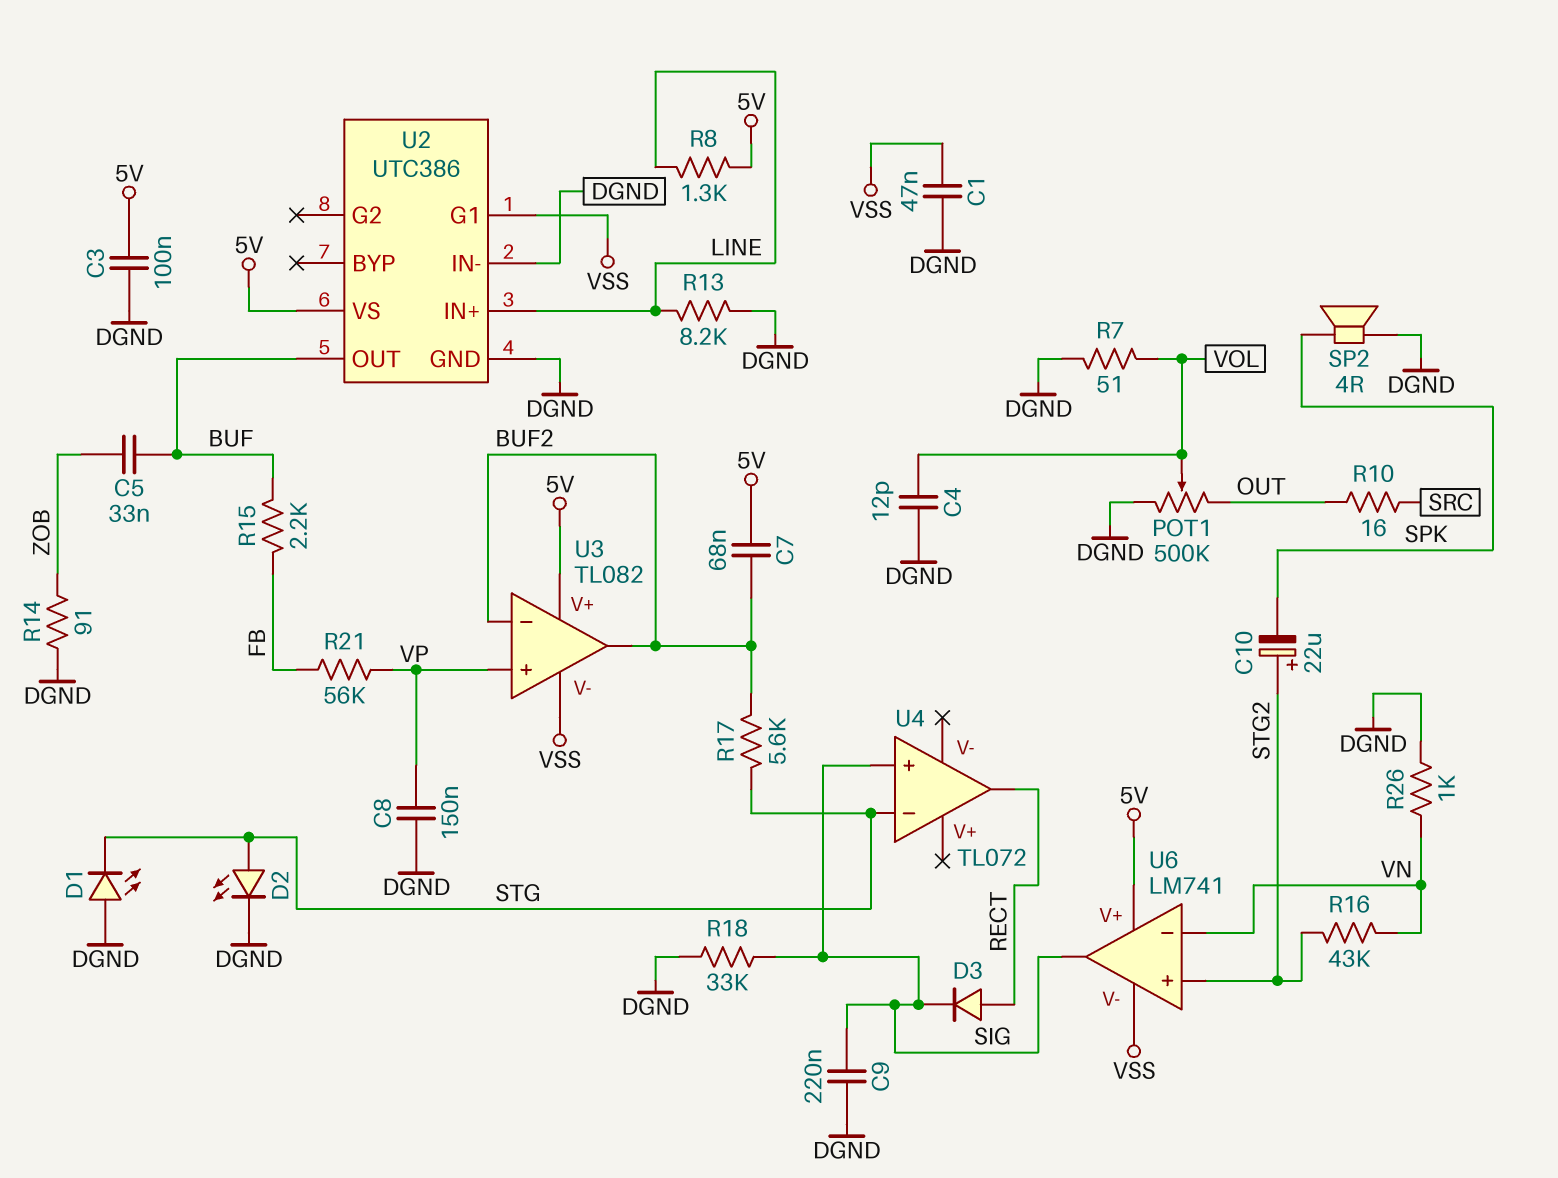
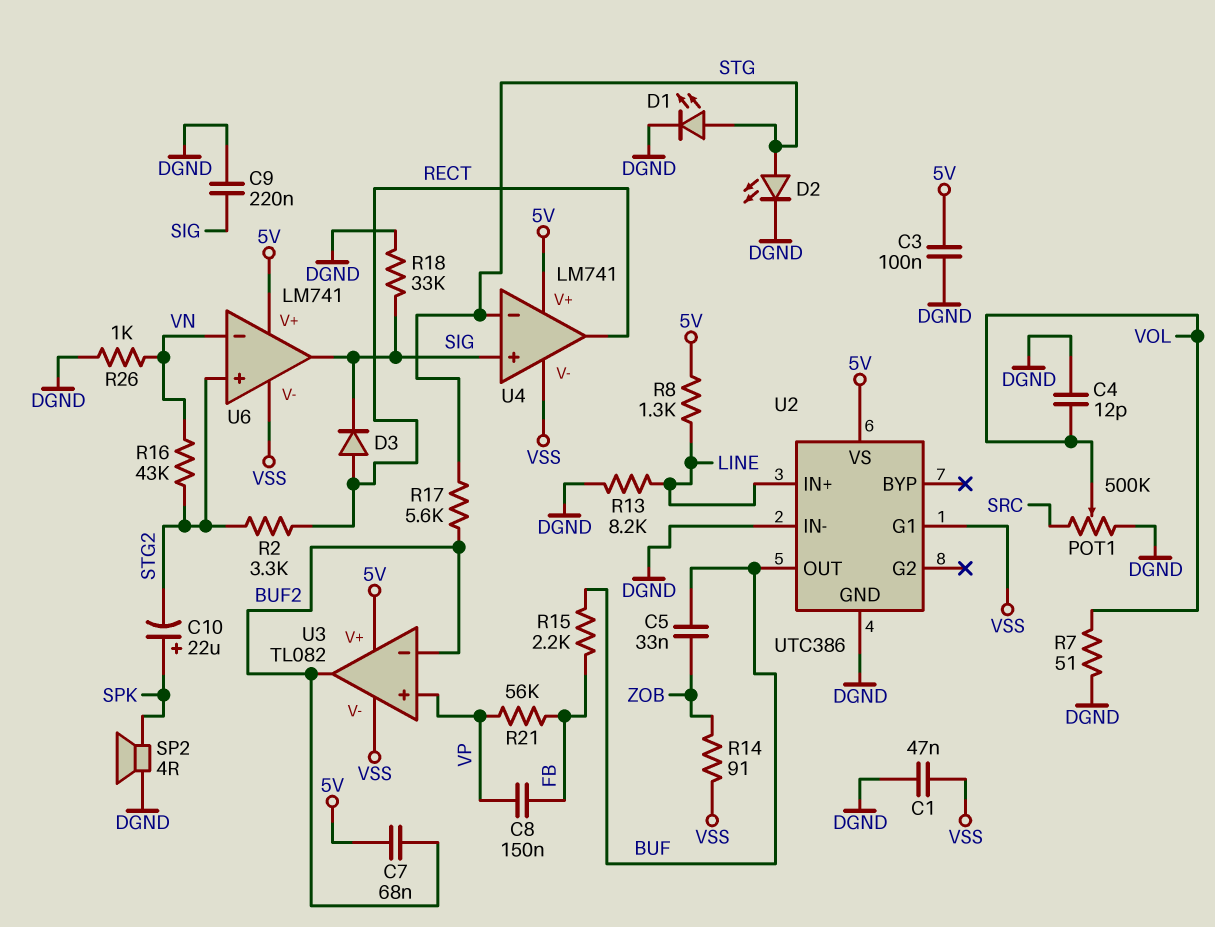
C8: 150nF (DGND, VP) -> 150nF (FB, VP)
C10: 22uF (plus STG2, minus SPK) -> 22uF (plus SPK, minus STG2)
D1: LED (A DGND, K STG) -> LED (A STG, K DGND)
POT1: 500k (DGND, OUT, wiper VOL) -> 500k (DGND, SRC, wiper VOL)
R2: none -> 3.3k (RECT, STG2)
R10: 16 (OUT, SRC) -> none
R14: 91 (DGND, ZOB) -> 91 (VSS, ZOB)
U4: TL072 -> LM741
U4 pin V+: none -> 5V
U4 pin V-: none -> VSS

